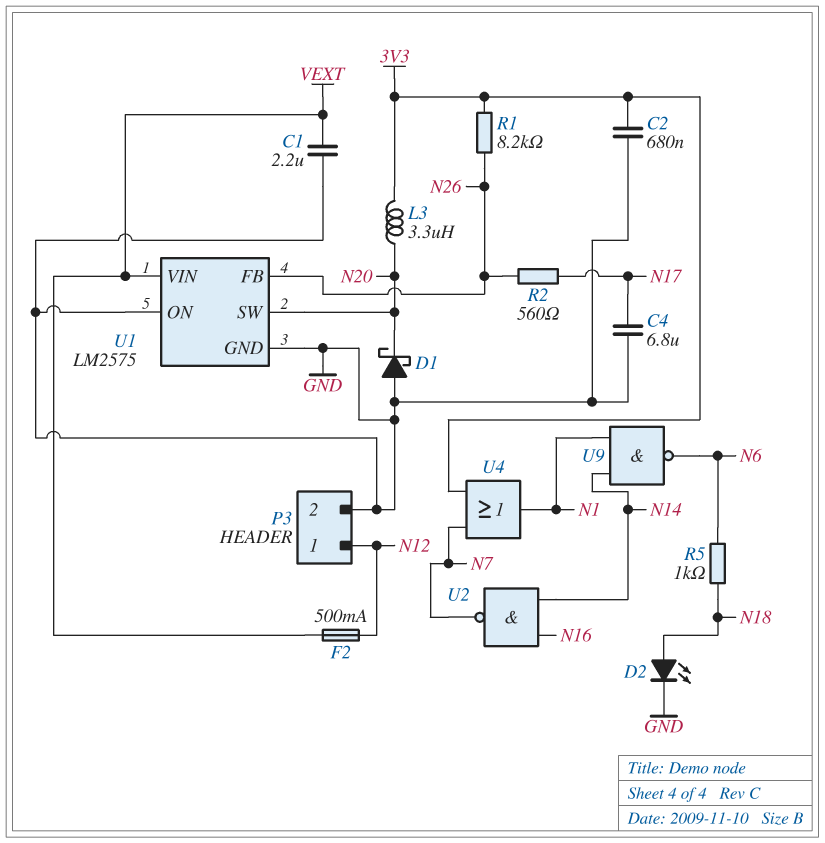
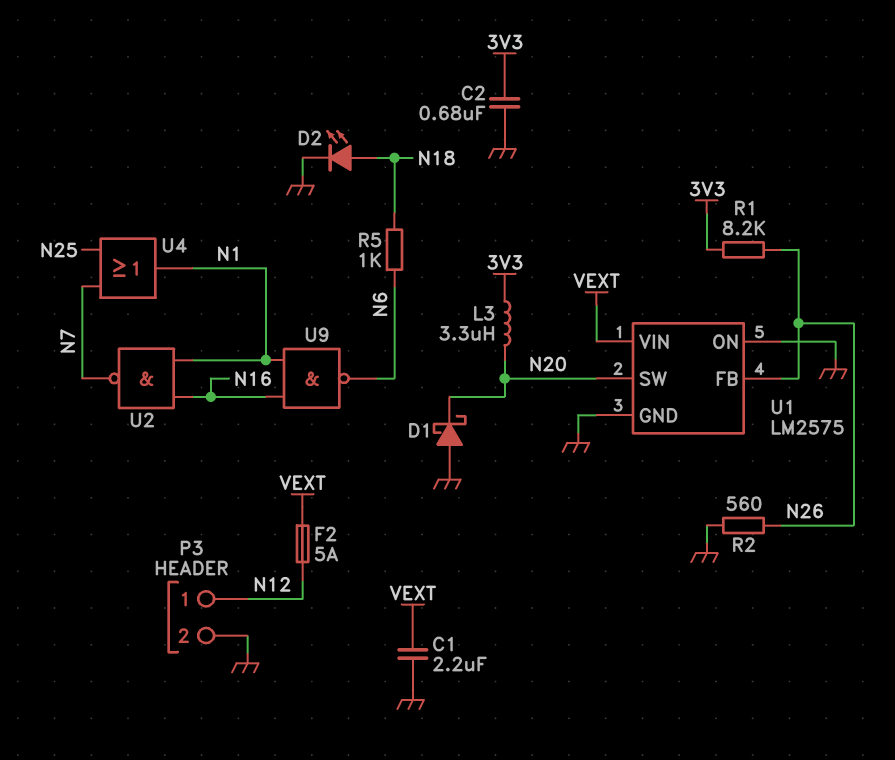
C4: 6.8uF (GND, N17) -> none
F2: 500mA (N12, VEXT) -> 5A (N12, VEXT)
R2: 560 (N17, N26) -> 560 (GND, N26)
U2: NAND (in N14, in N16, out N7) -> NAND (in N1, in N16, out N7)
U4: OR (in 3V3, in N7, out N1) -> OR (in N7, in N25, out N1)
U9: NAND (in N1, in N14, out N6) -> NAND (in N1, in N16, out N6)

